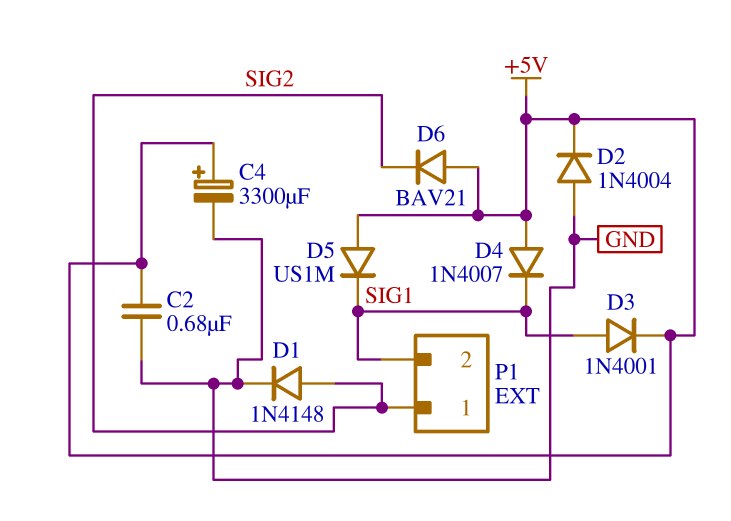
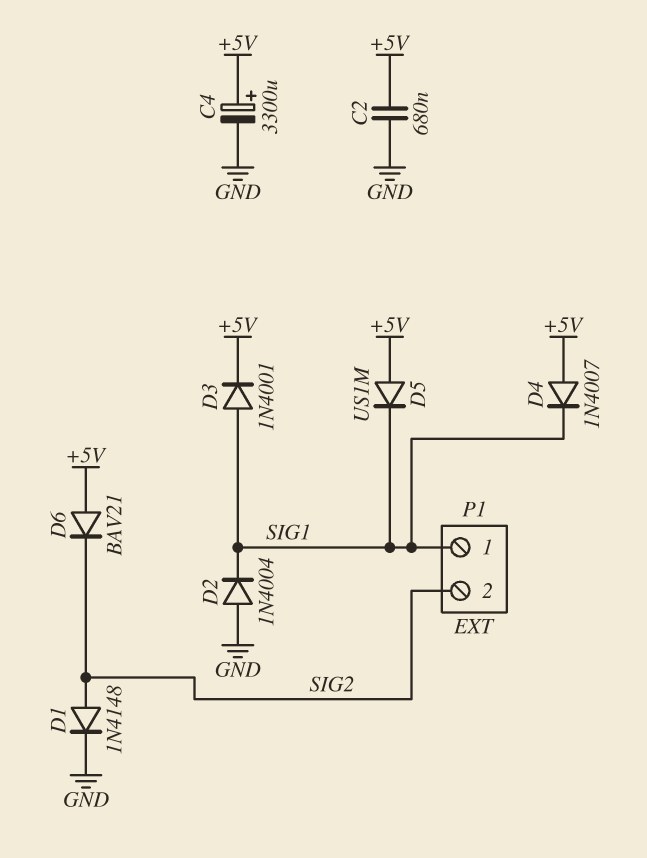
D2: diode 1N4004 (A GND, K +5V) -> diode 1N4004 (A GND, K SIG1)
P1 pin 1: SIG2 -> SIG1
P1 pin 2: SIG1 -> SIG2

